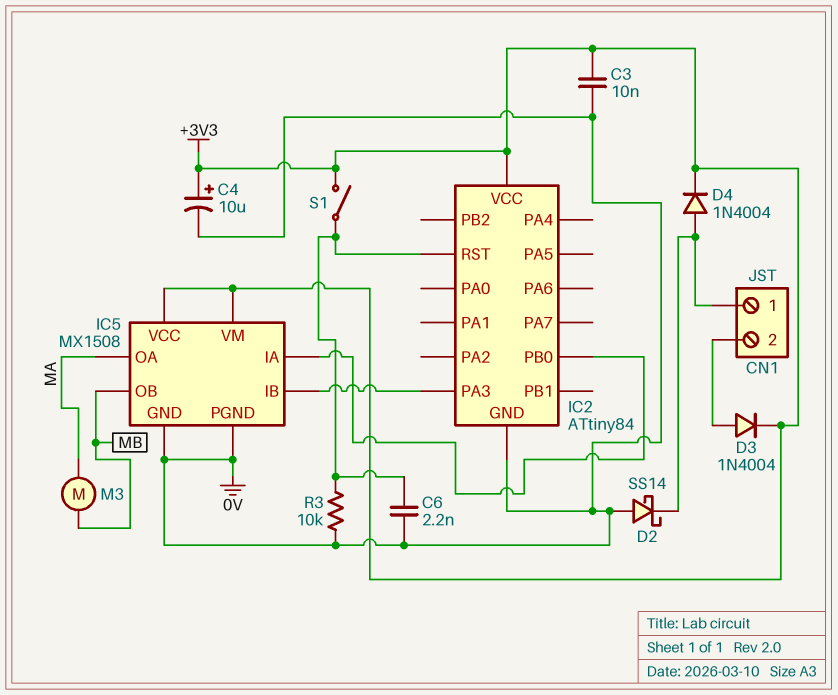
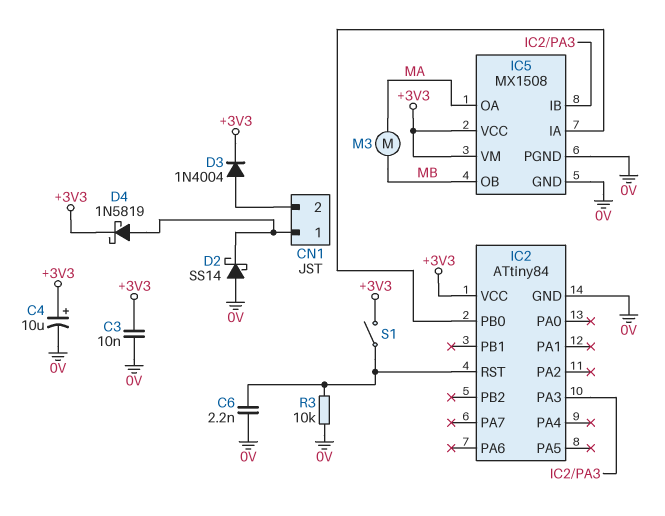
D4: diode 1N4004 (A CN1/1, K +3V3) -> schottky 1N5819 (A CN1/1, K +3V3)

